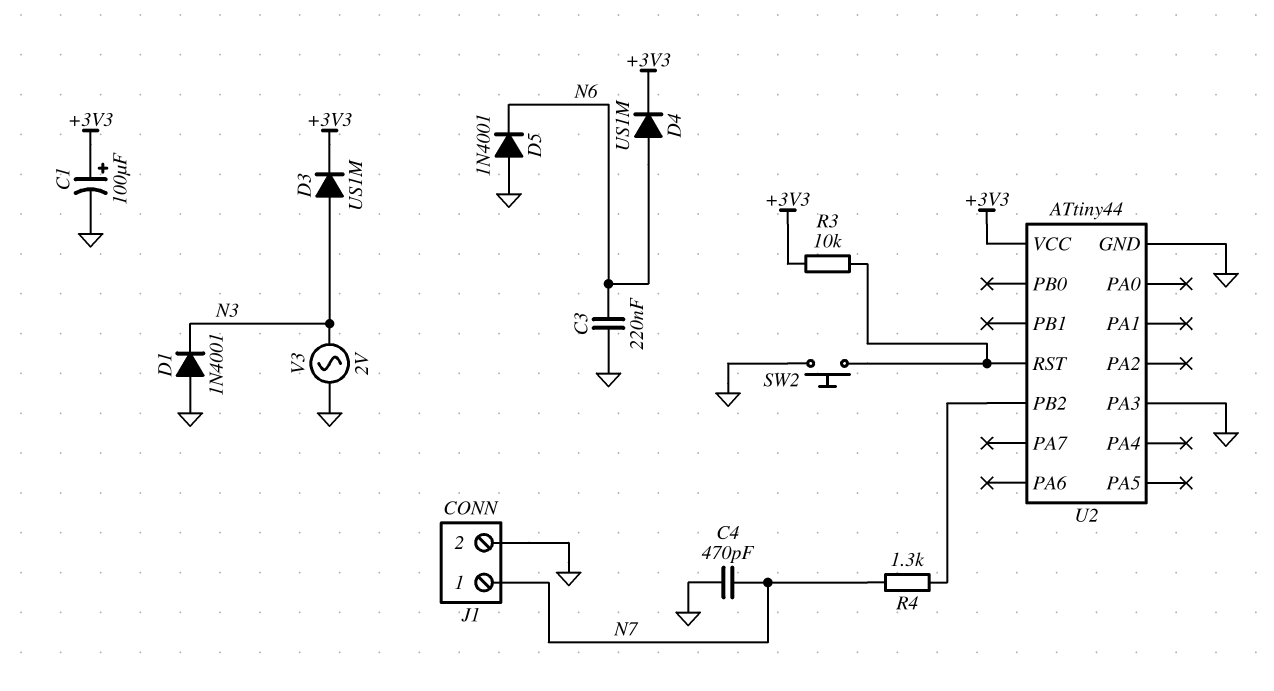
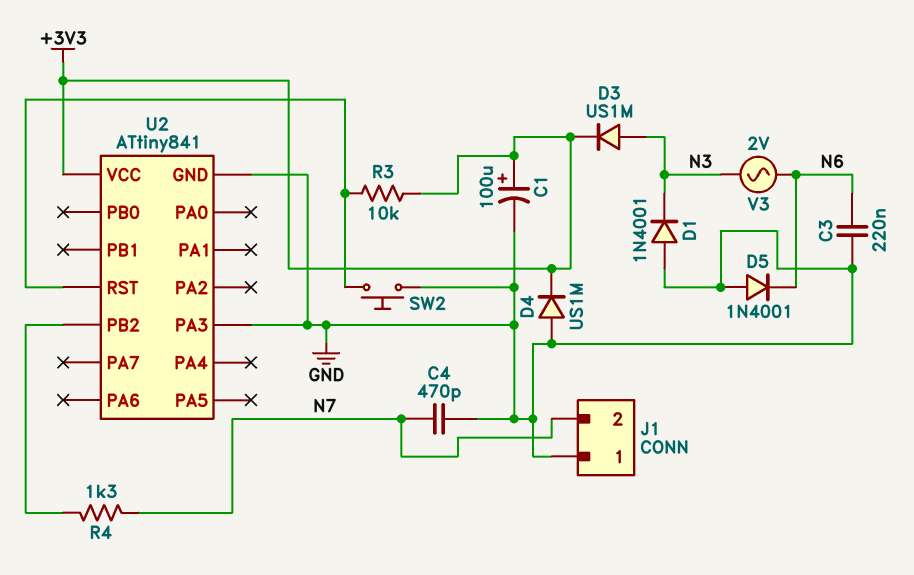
D4: diode US1M (A N6, K +3V3) -> diode US1M (A GND, K +3V3)
J1 pin 1: N7 -> GND
J1 pin 2: GND -> N7
U2: ATtiny44 -> ATtiny841
V3: AC 2V (GND, N3) -> AC 2V (N3, N6)

